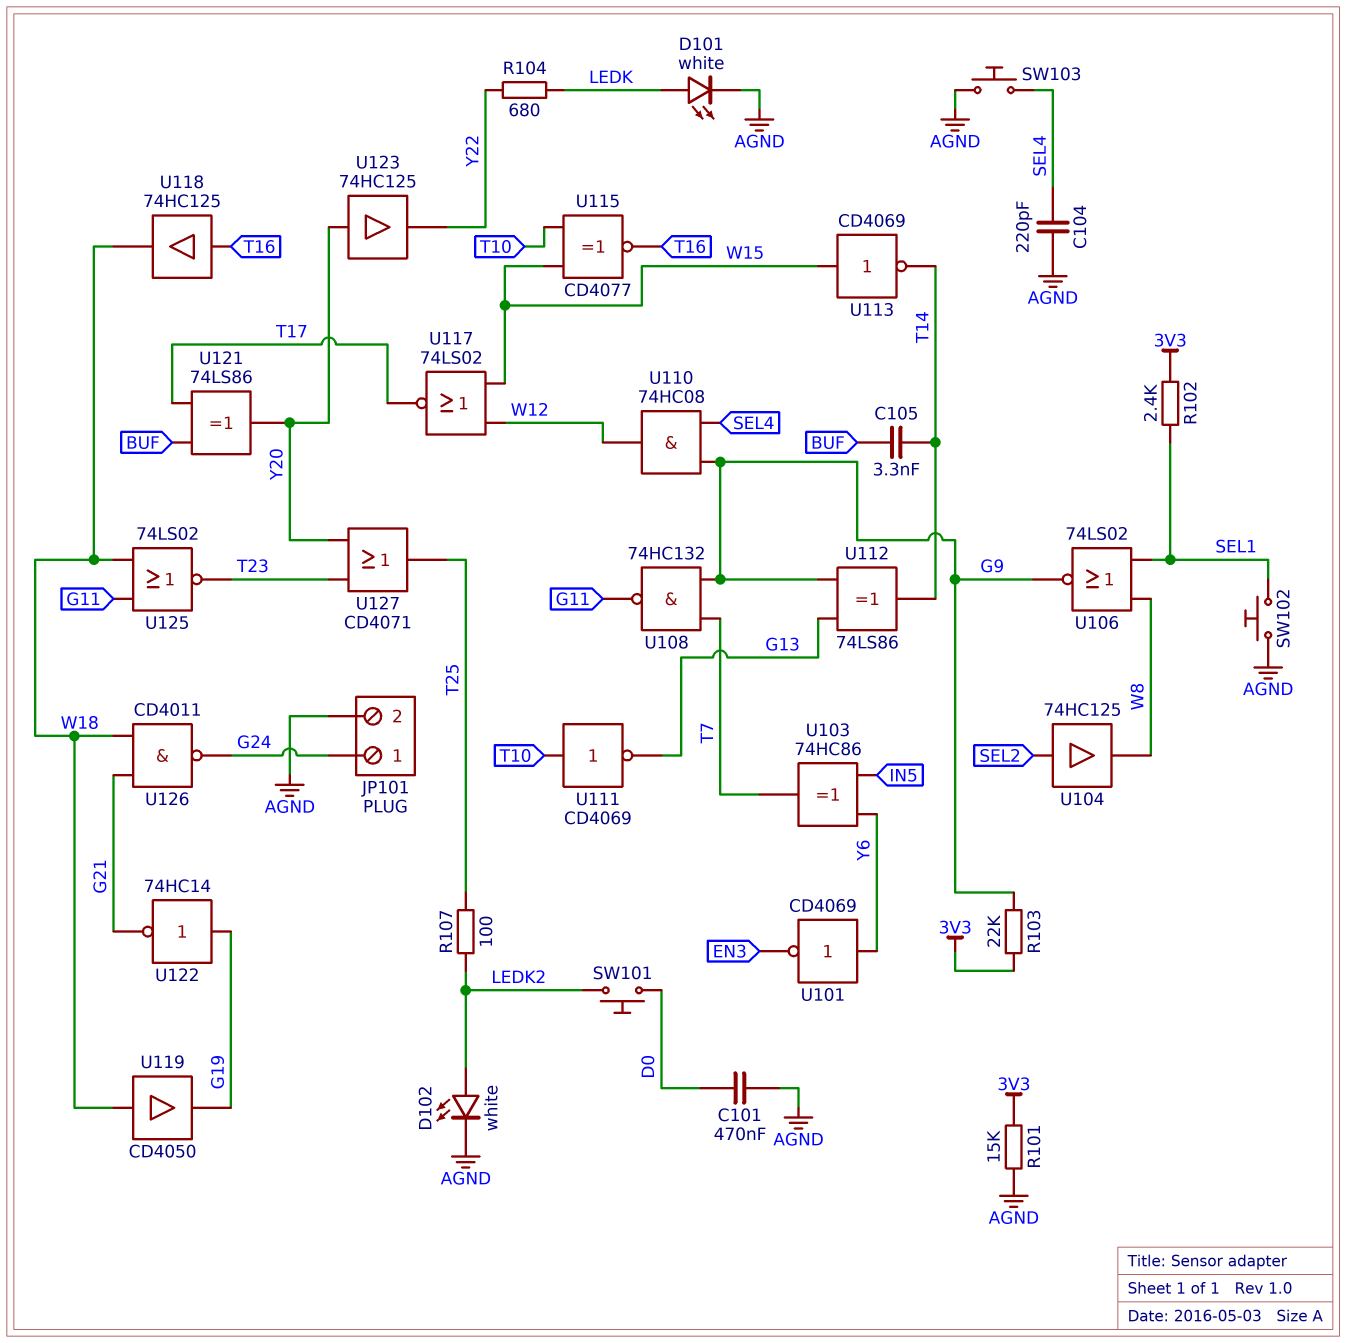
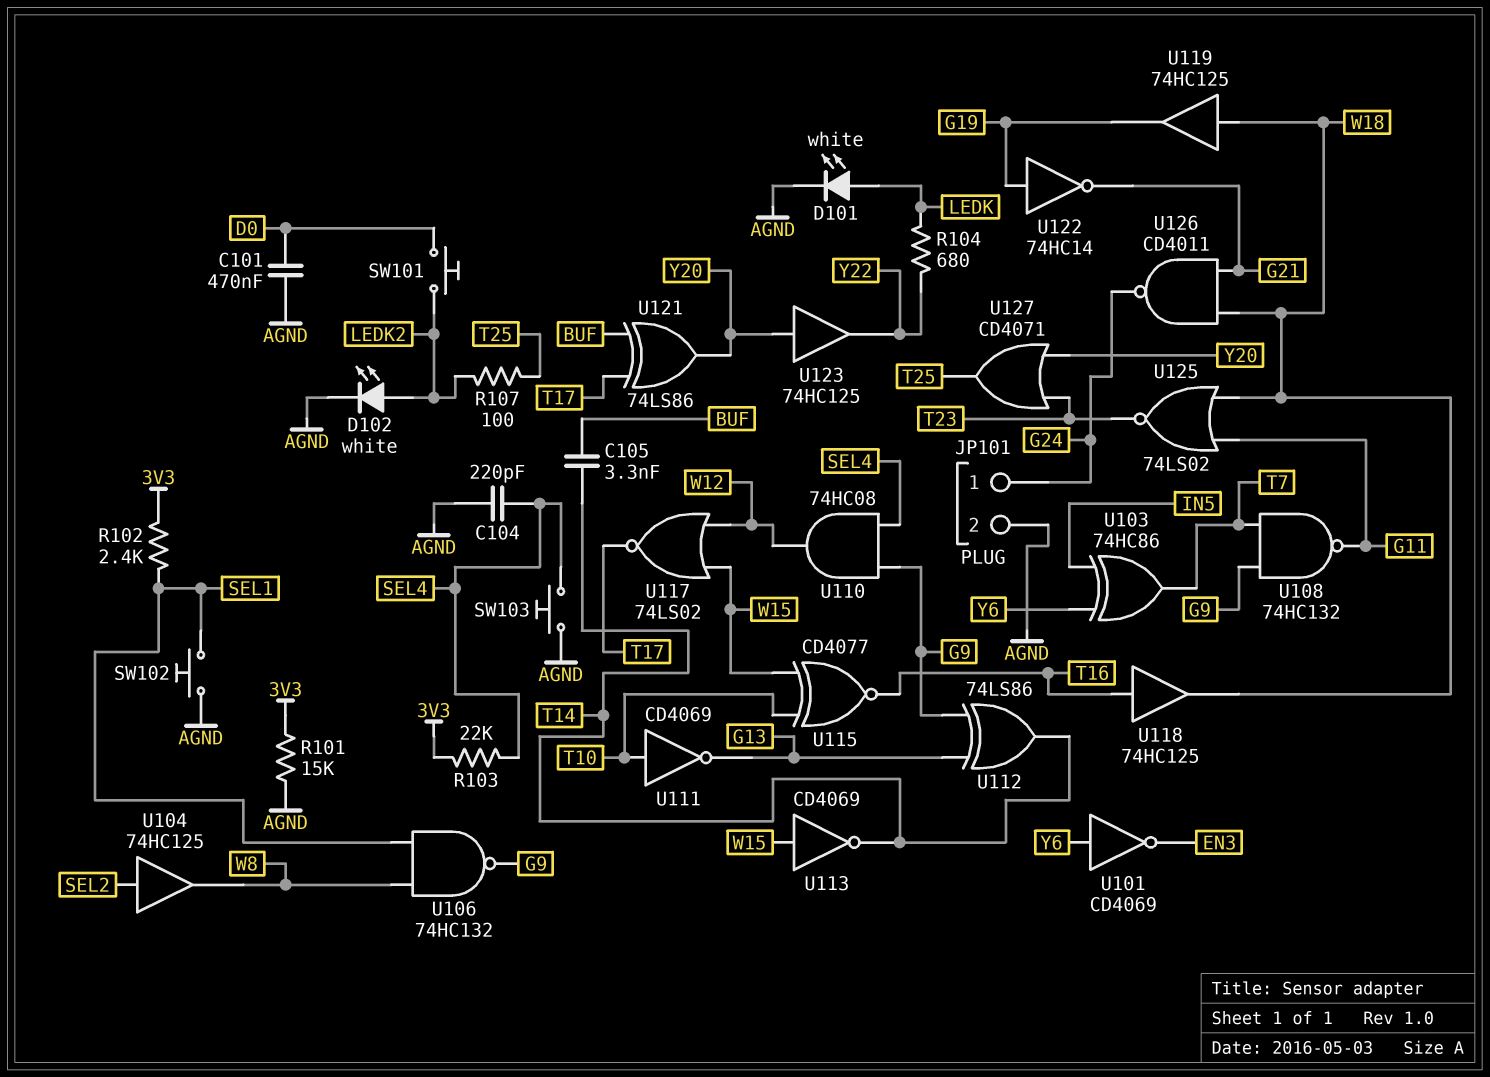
R103: 22k (3V3, G9) -> 22k (3V3, SEL4)
U106: NOR 74LS02 (in SEL1, in W8, out G9) -> NAND 74HC132 (in SEL1, in W8, out G9)
U119: buffer CD4050 (in W18, out G19) -> buffer 74HC125 (in W18, out G19)

